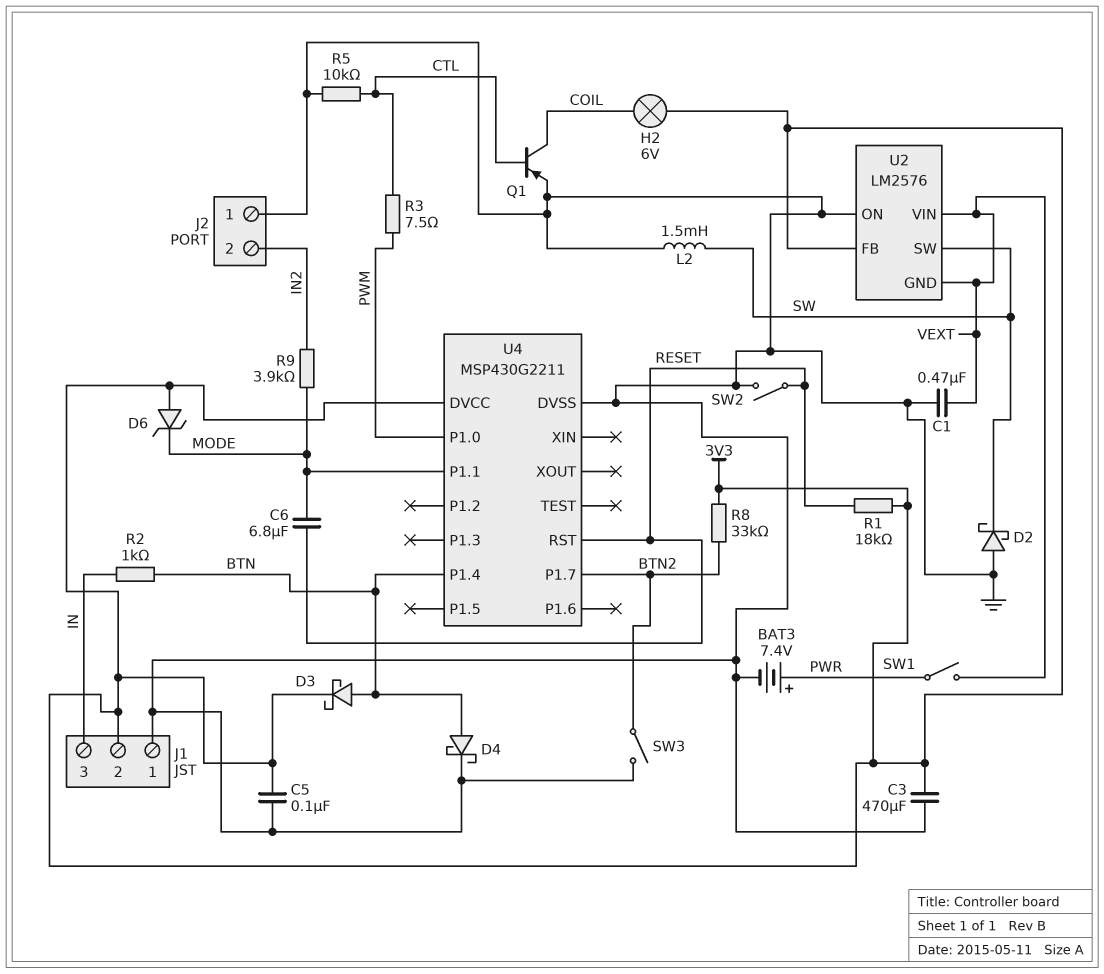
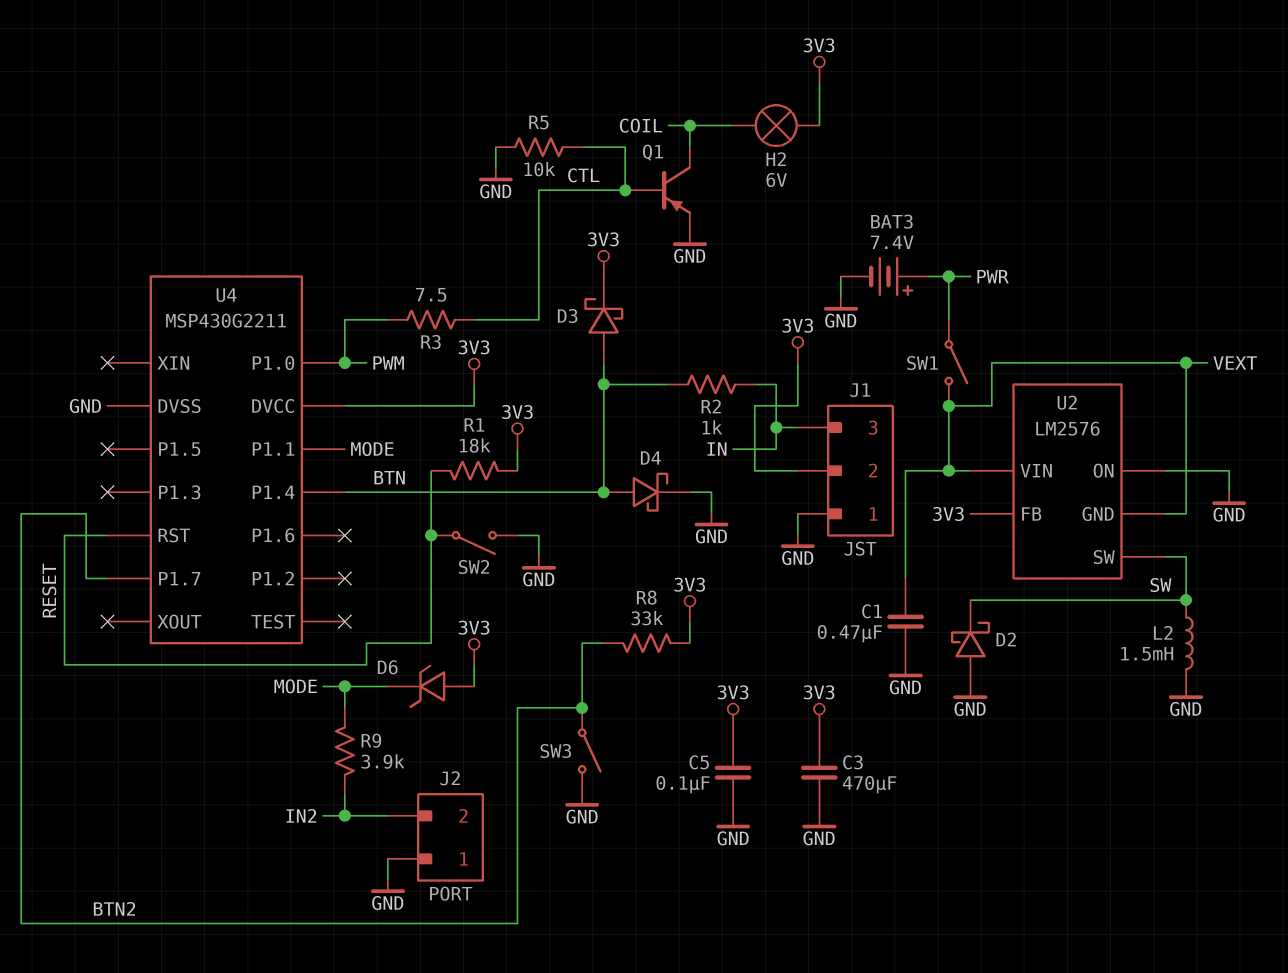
C6: 6.8uF (MODE, RESET) -> none

